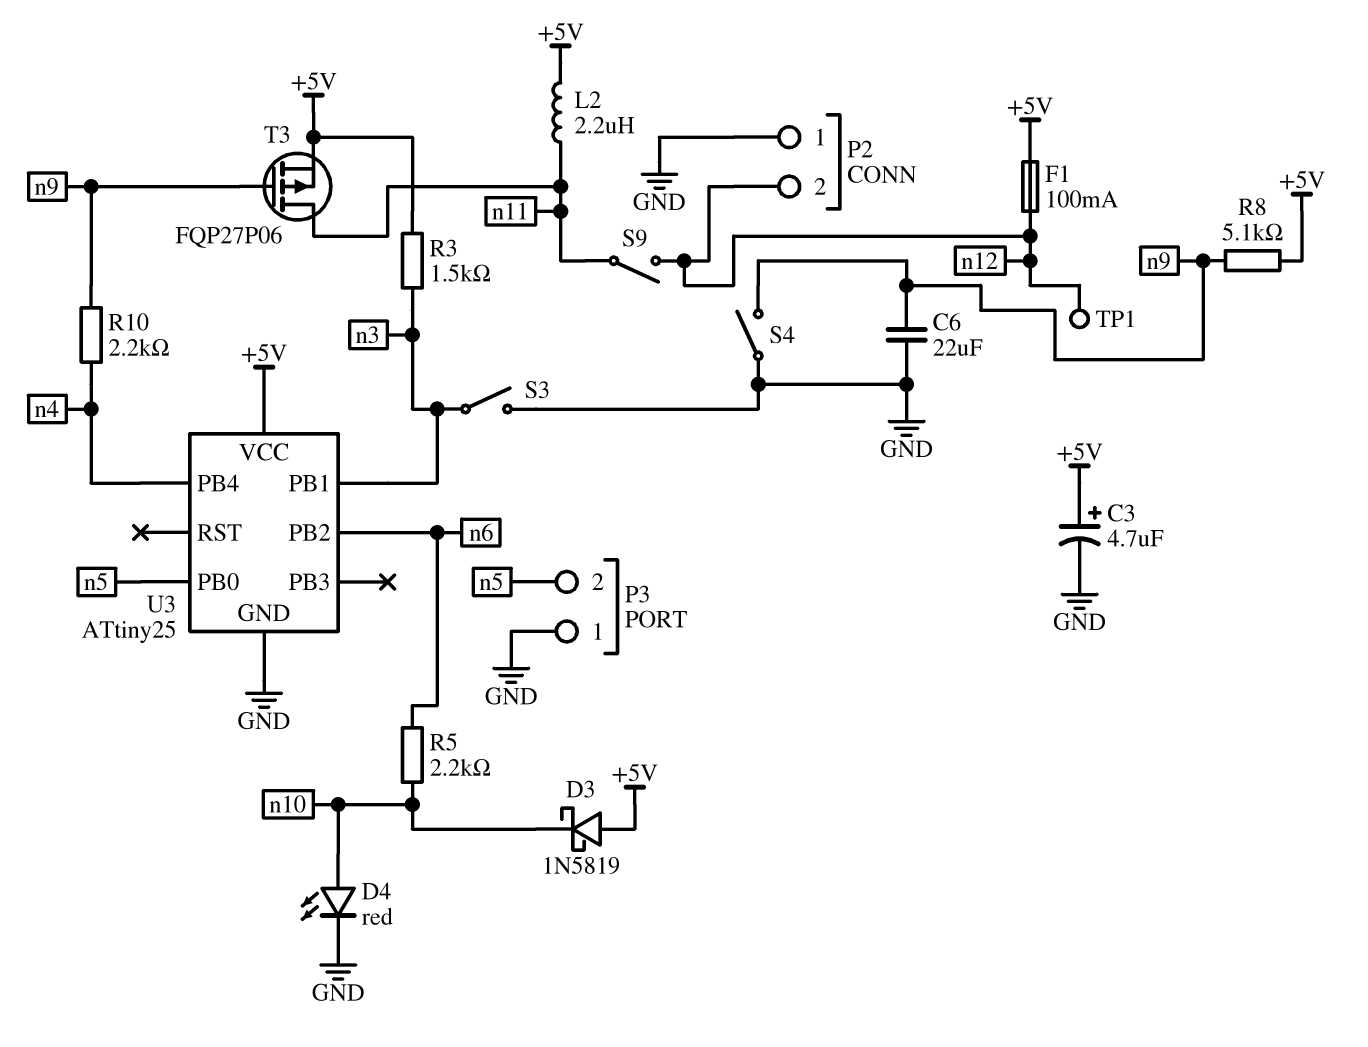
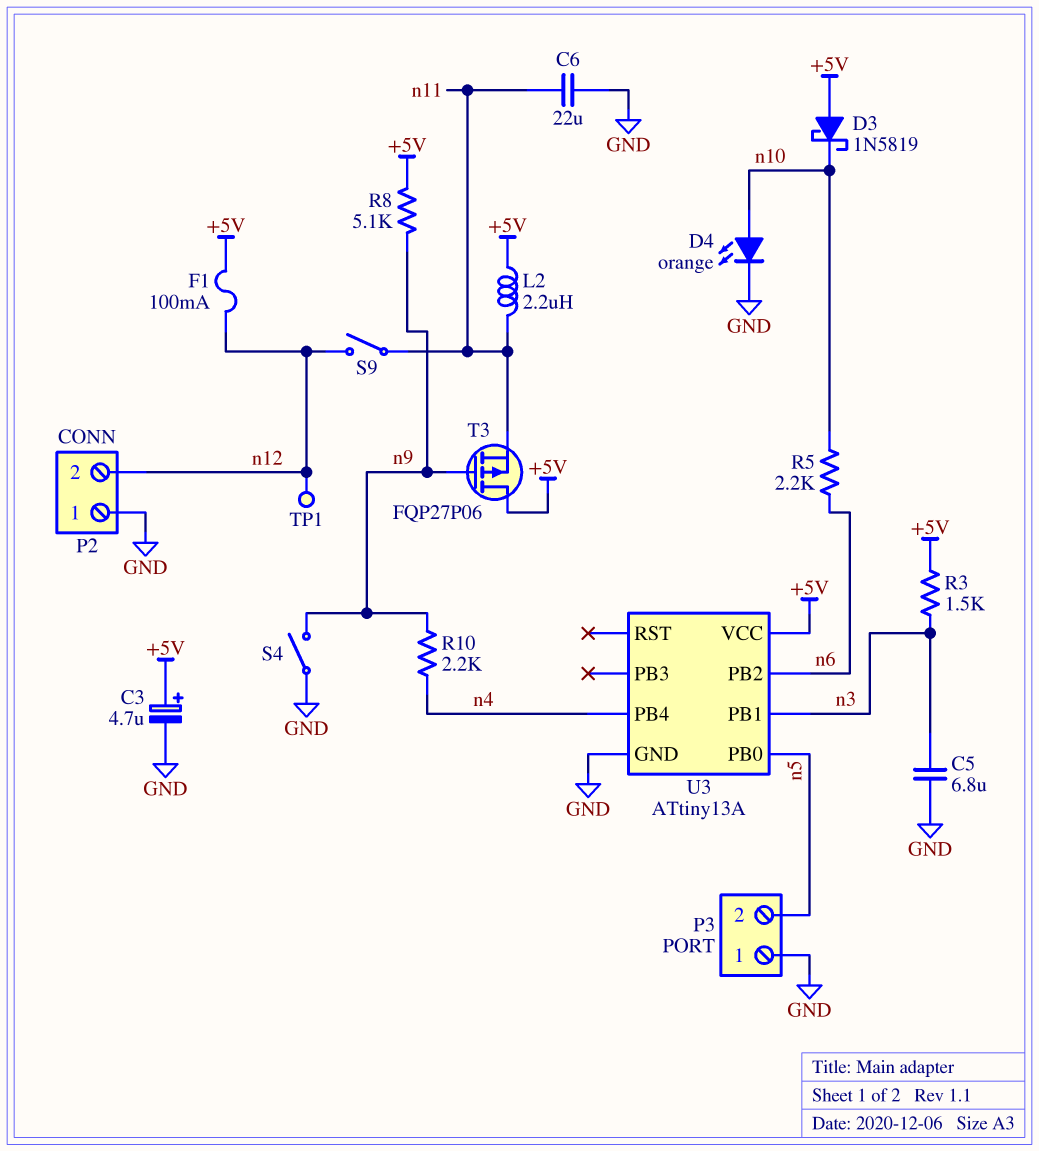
C5: none -> 6.8uF (GND, n3)
C6: 22uF (GND, n9) -> 22uF (GND, n11)
D4: LED red (A n10, K GND) -> LED orange (A n10, K GND)
S3: switch (GND, n3) -> none
T3: PMOS FQP27P06 (G n9, D n11, S +5V) -> PMOS FQP27P06 (G n9, D +5V, S n11)
U3: ATtiny25 -> ATtiny13A

